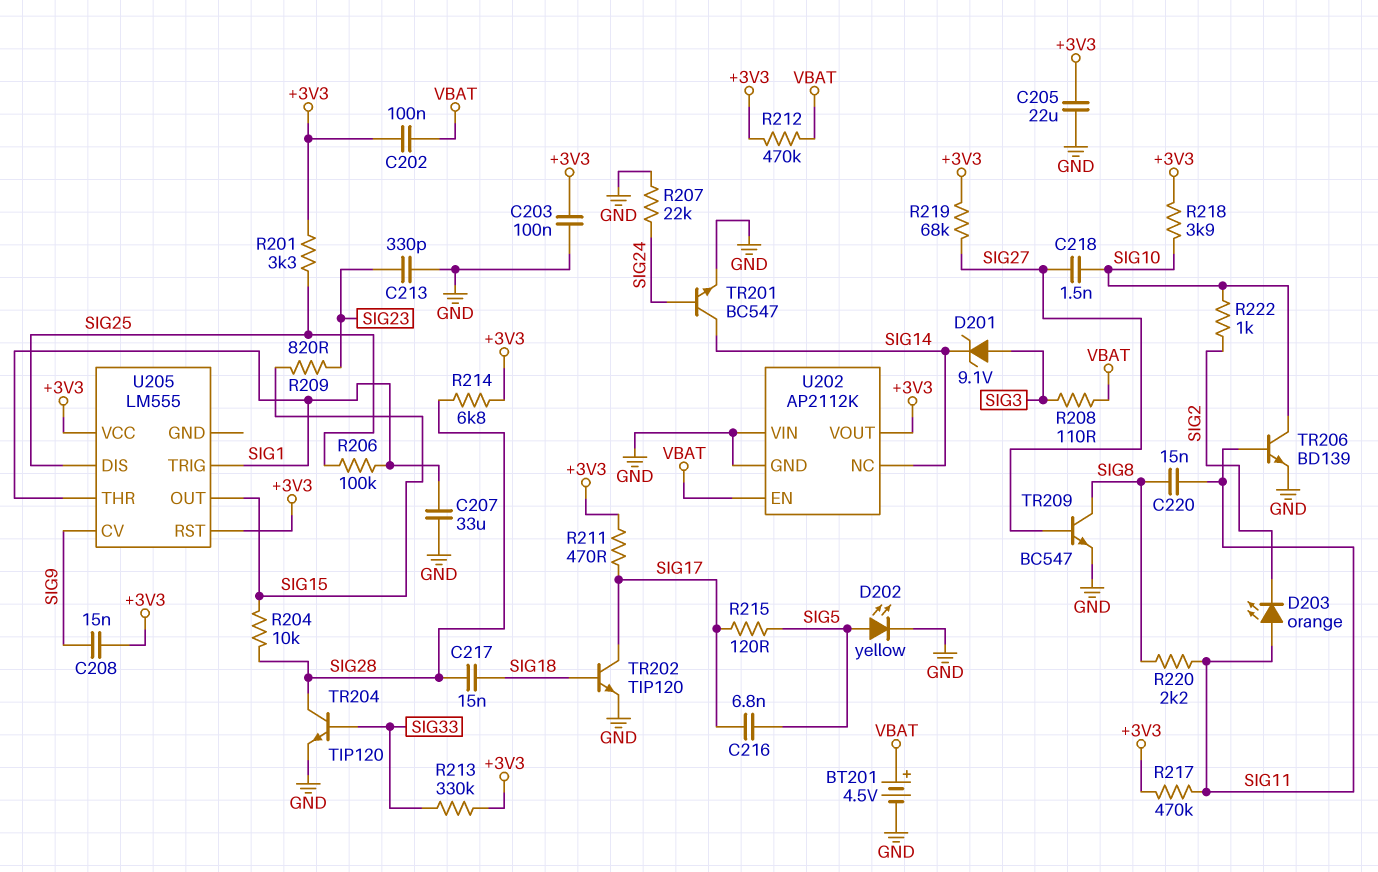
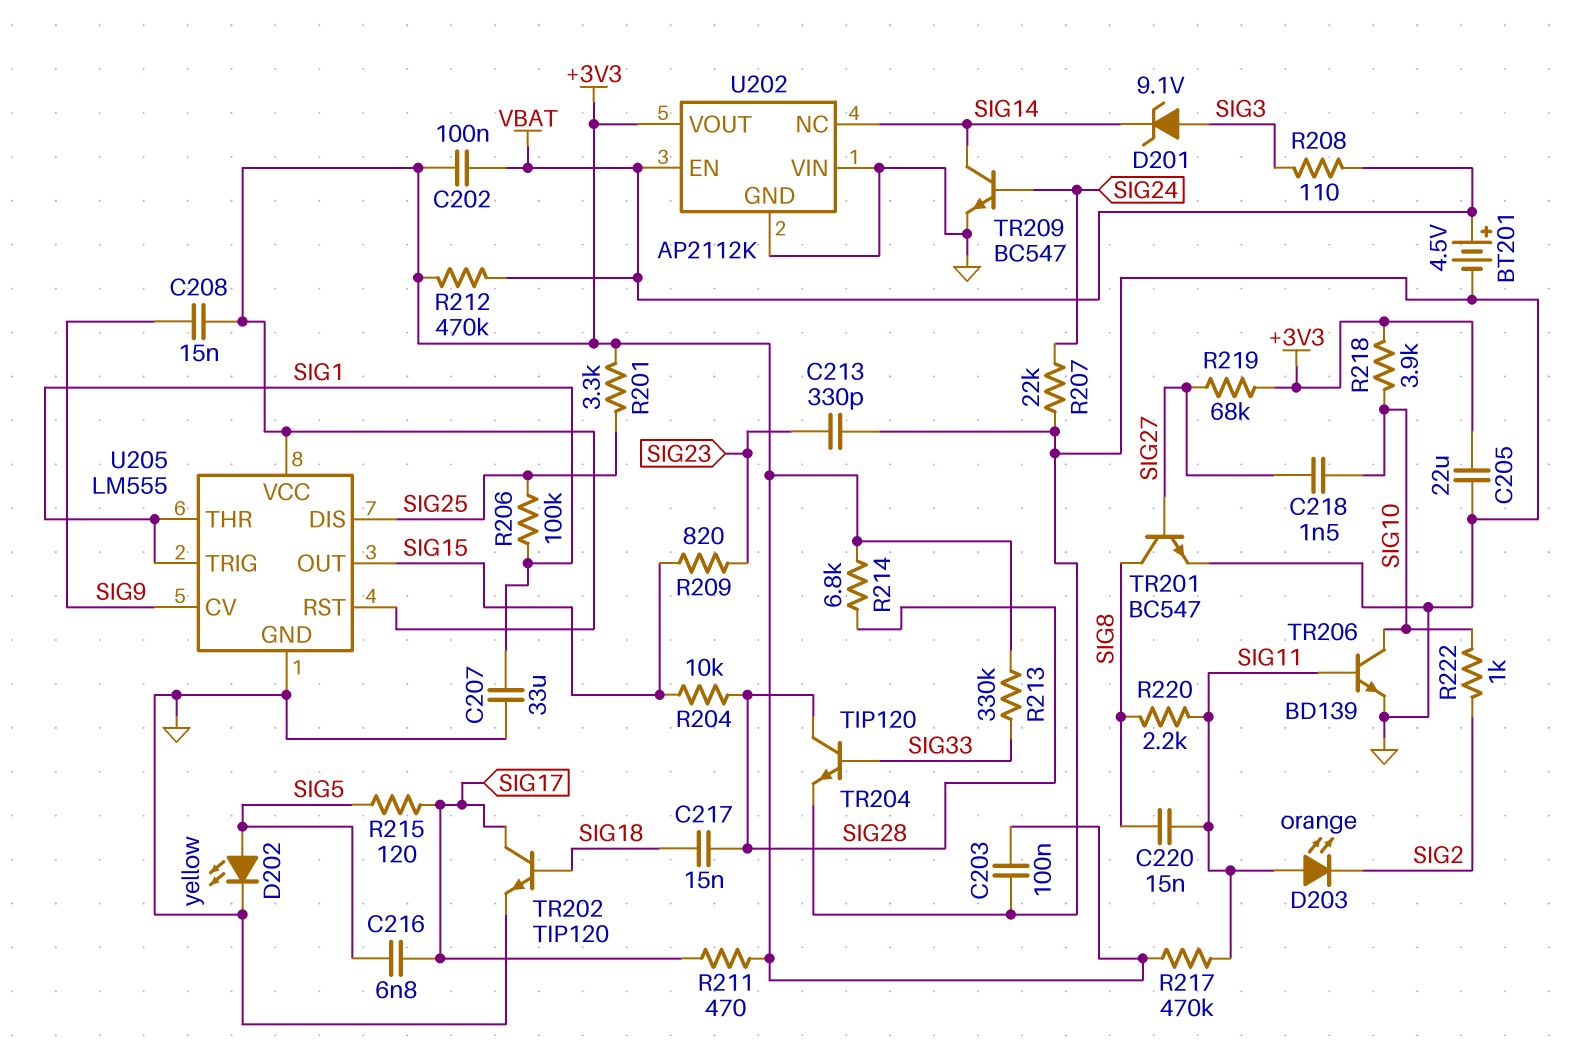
TR201: NPN BC547 (B SIG24, C SIG14, E GND) -> NPN BC547 (B SIG27, C SIG8, E GND)
TR209: NPN BC547 (B SIG27, C SIG8, E GND) -> NPN BC547 (B SIG24, C SIG14, E GND)
U205 pin GND: none -> GND

